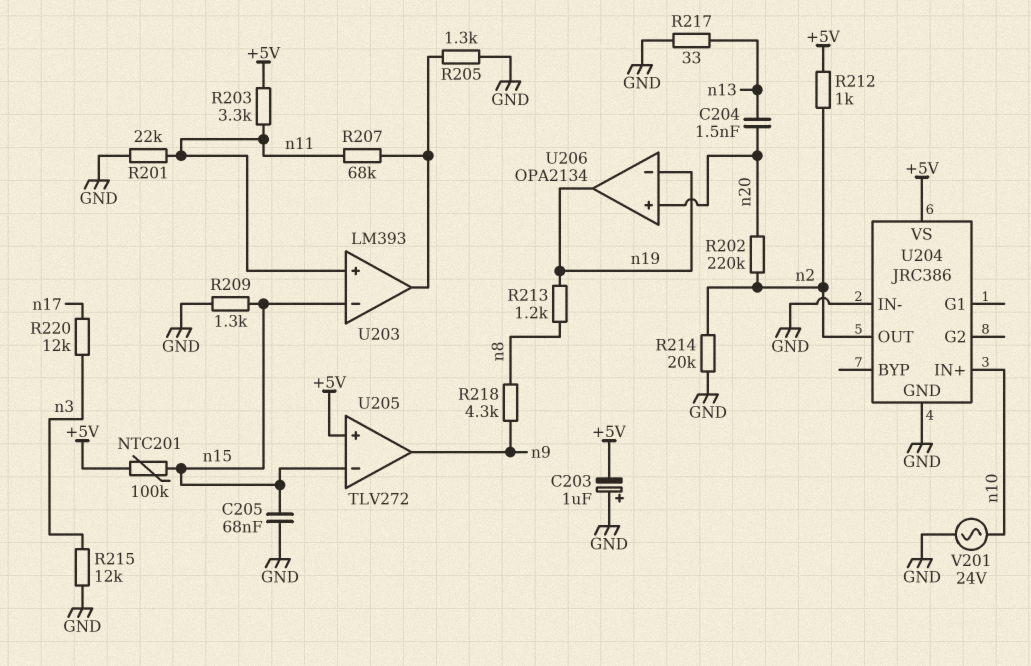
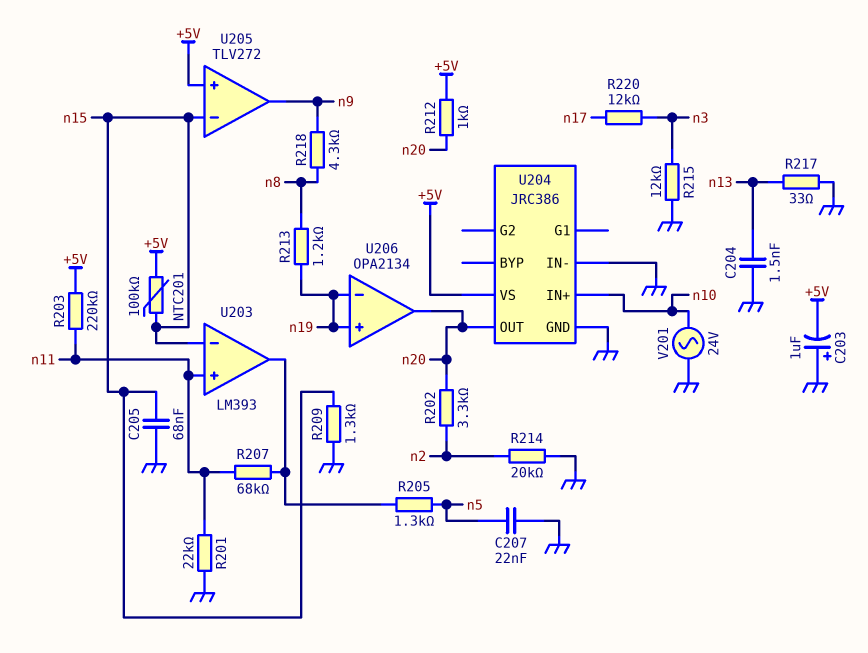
C204: 1.5nF (n13, n20) -> 1.5nF (GND, n13)
C207: none -> 22nF (GND, n5)
R202: 220k (n2, n20) -> 3.3k (n2, n20)
R203: 3.3k (+5V, n11) -> 220k (+5V, n11)
R205: 1.3k (GND, U203/out) -> 1.3k (U203/out, n5)
R212: 1k (+5V, n2) -> 1k (+5V, n20)
U204 pin OUT: n2 -> n20
U206 pin in+: n20 -> n19
U206 pin out: n19 -> n20

